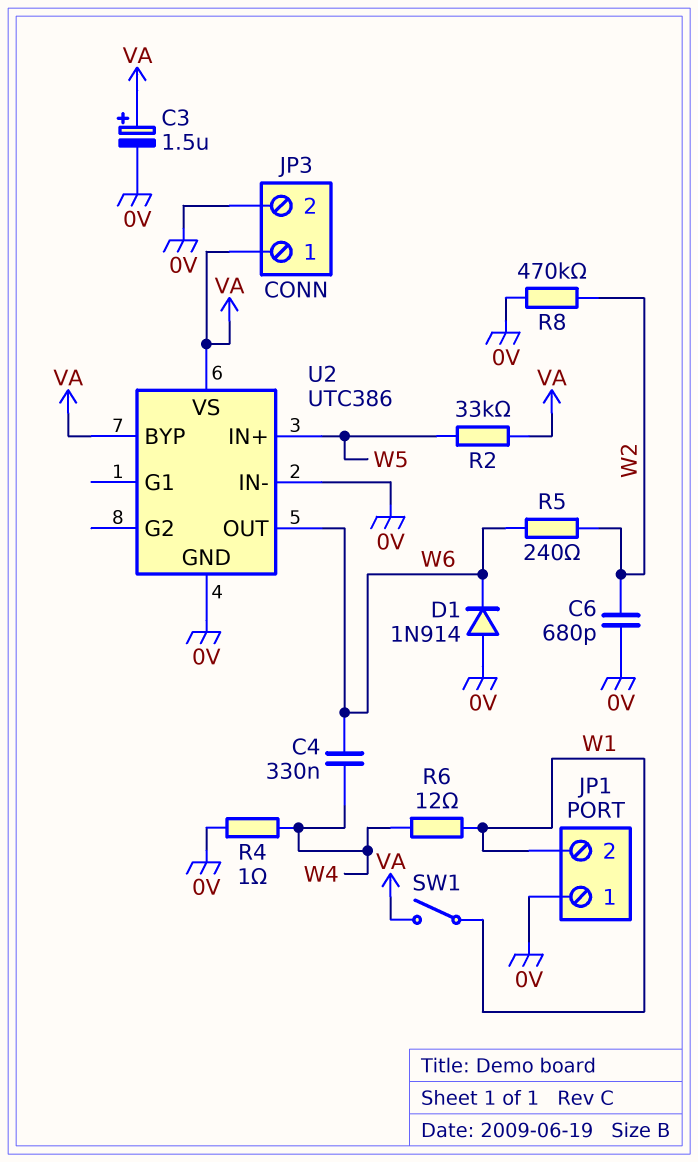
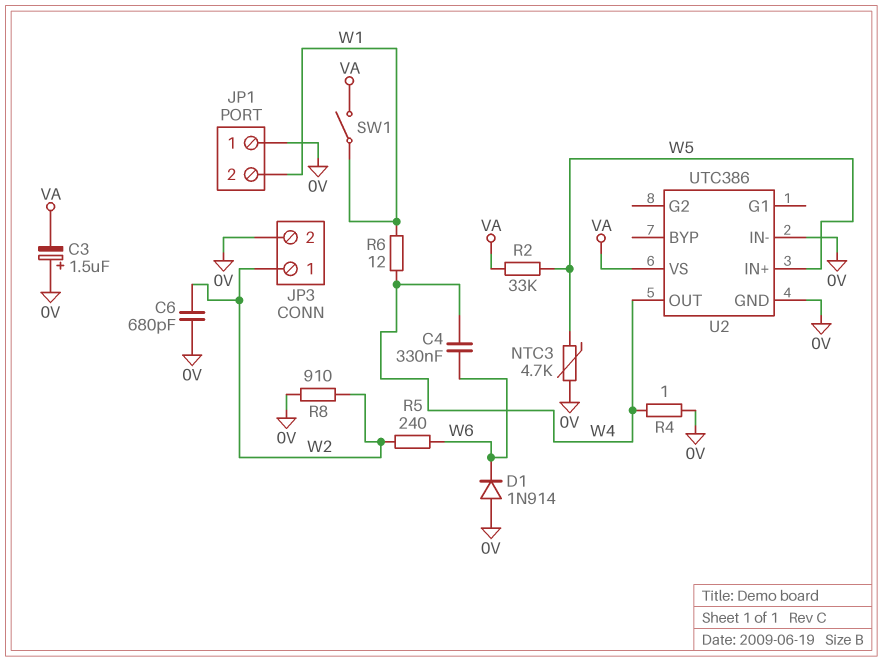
C3: 1.5uF (plus VA, minus 0V) -> 1.5uF (plus 0V, minus VA)
JP3 pin 1: VA -> W2
NTC3: none -> 4.7k (0V, W5)
R8: 470k (0V, W2) -> 910 (0V, W2)
U2 pin BYP: VA -> none
U2 pin OUT: W6 -> W4

